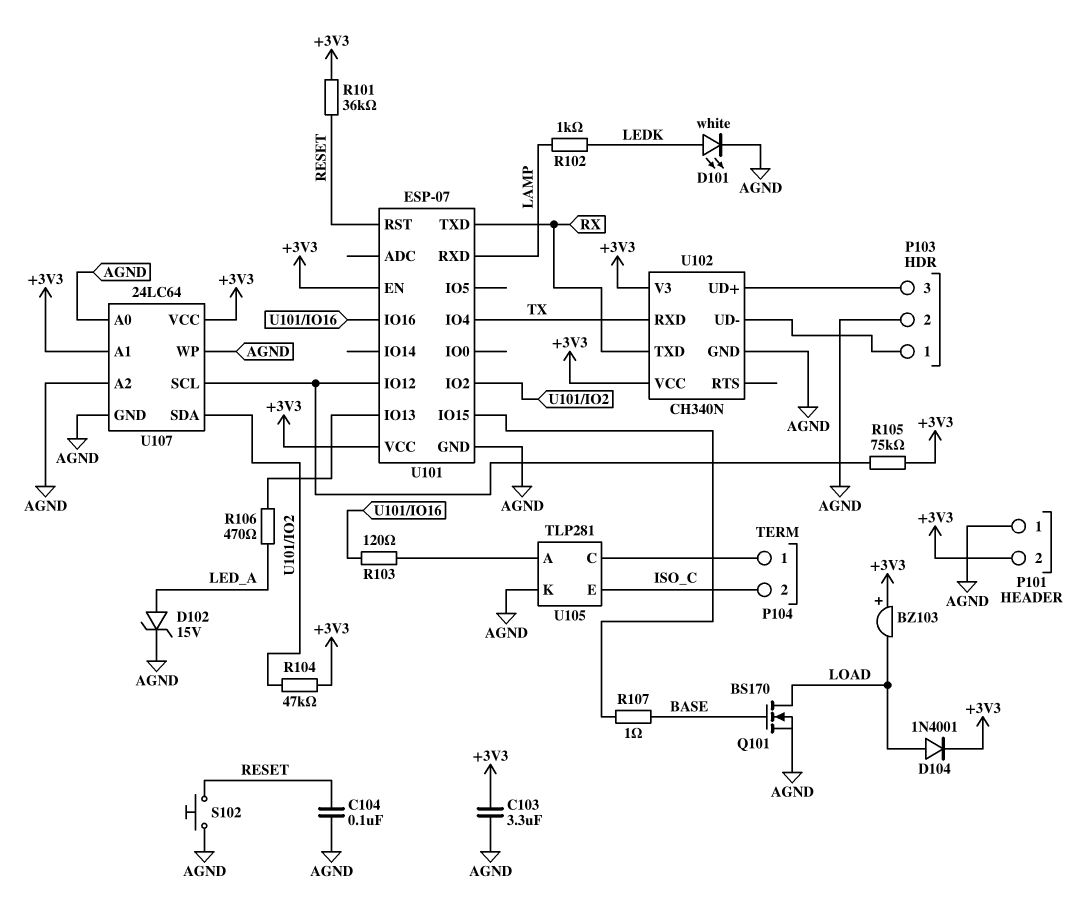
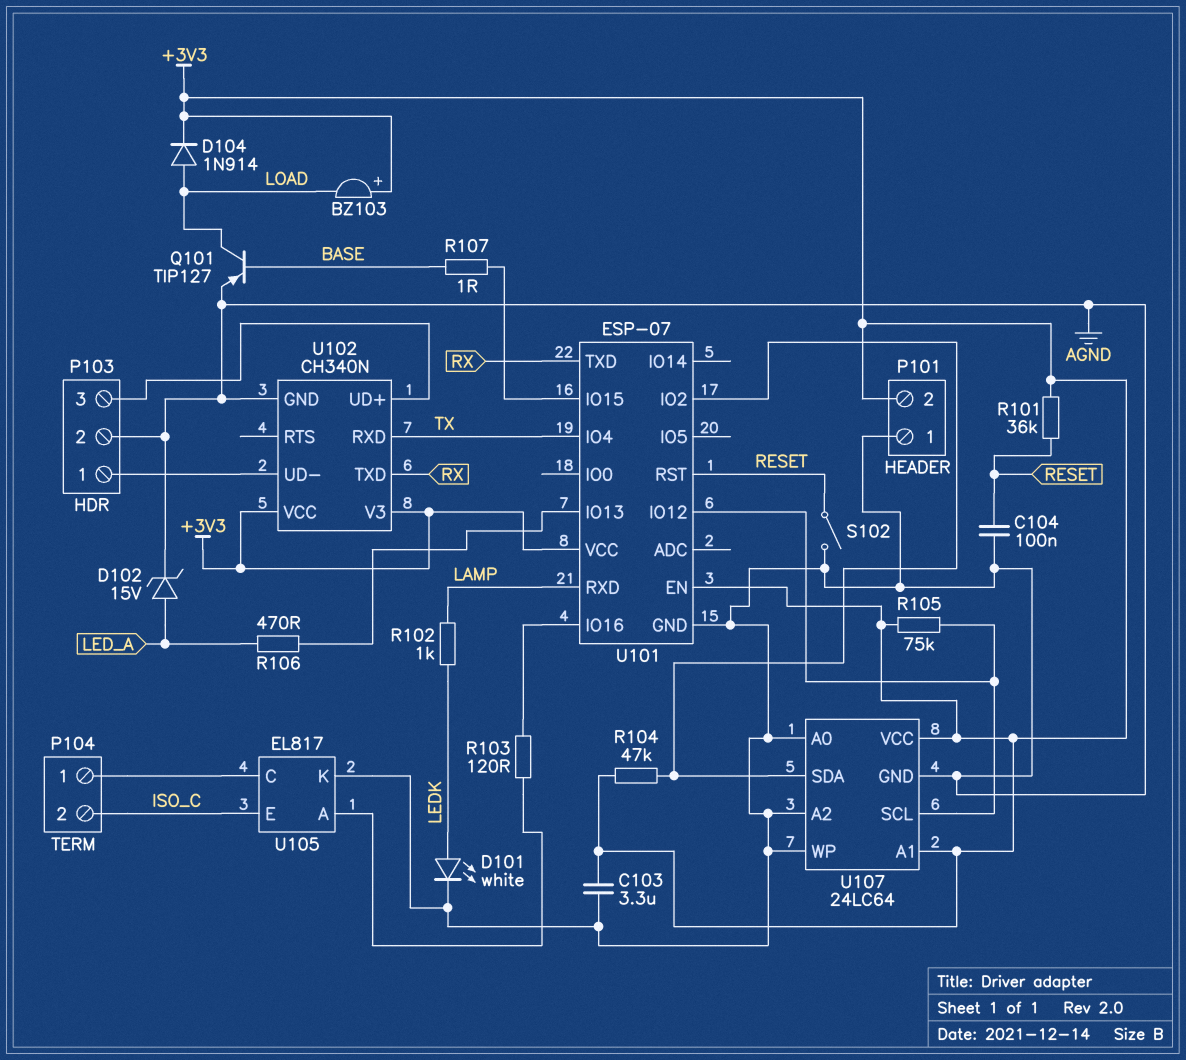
D104: diode 1N4001 (A LOAD, K +3V3) -> diode 1N914 (A LOAD, K +3V3)
Q101: NMOS BS170 (G BASE, D LOAD, S AGND) -> PNP TIP127 (B BASE, C LOAD, E AGND)
S102: button (AGND, RESET) -> switch (AGND, RESET)
U105: TLP281 -> EL817

